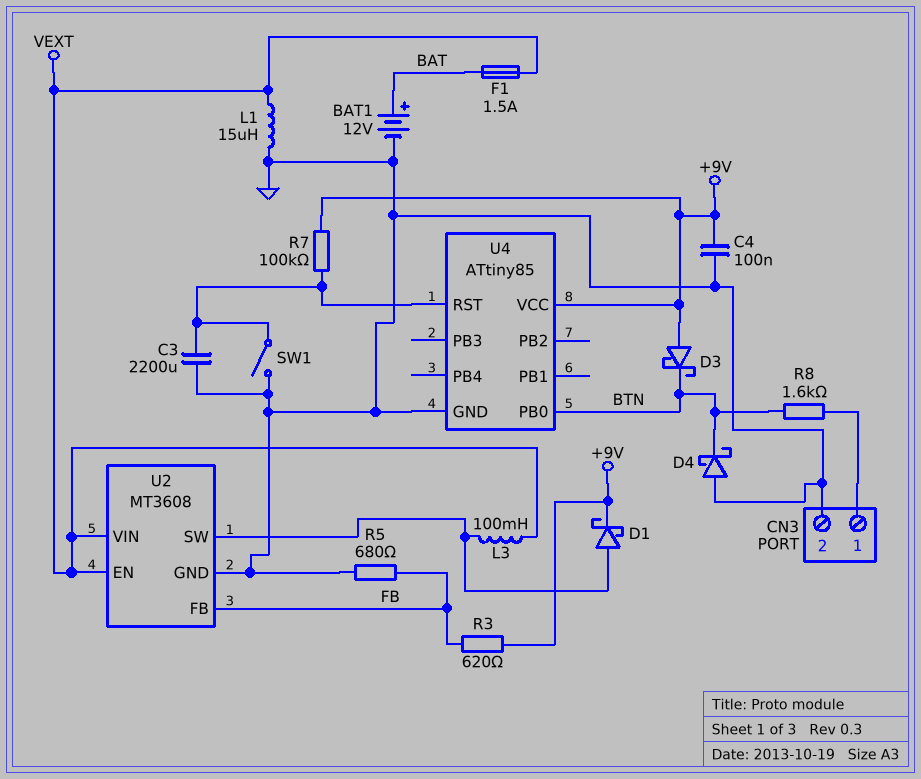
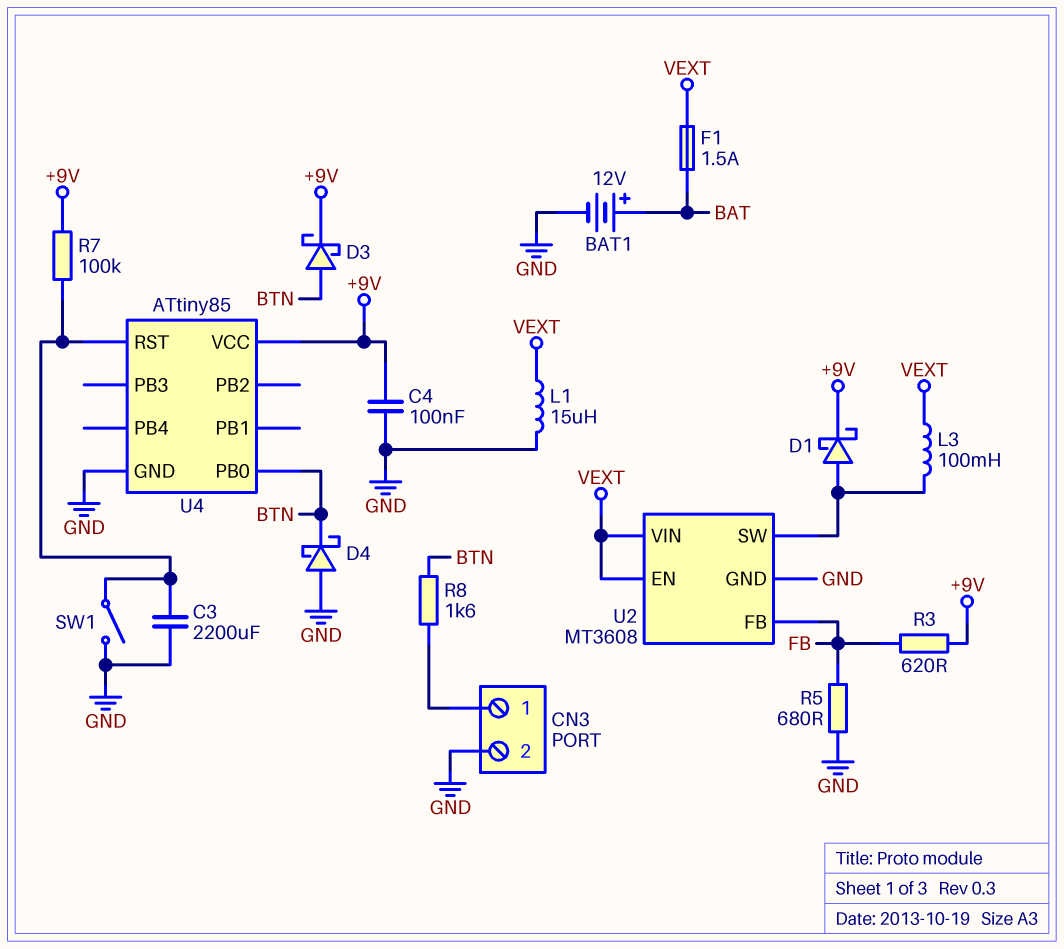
D3: schottky (A +9V, K BTN) -> schottky (A BTN, K +9V)

